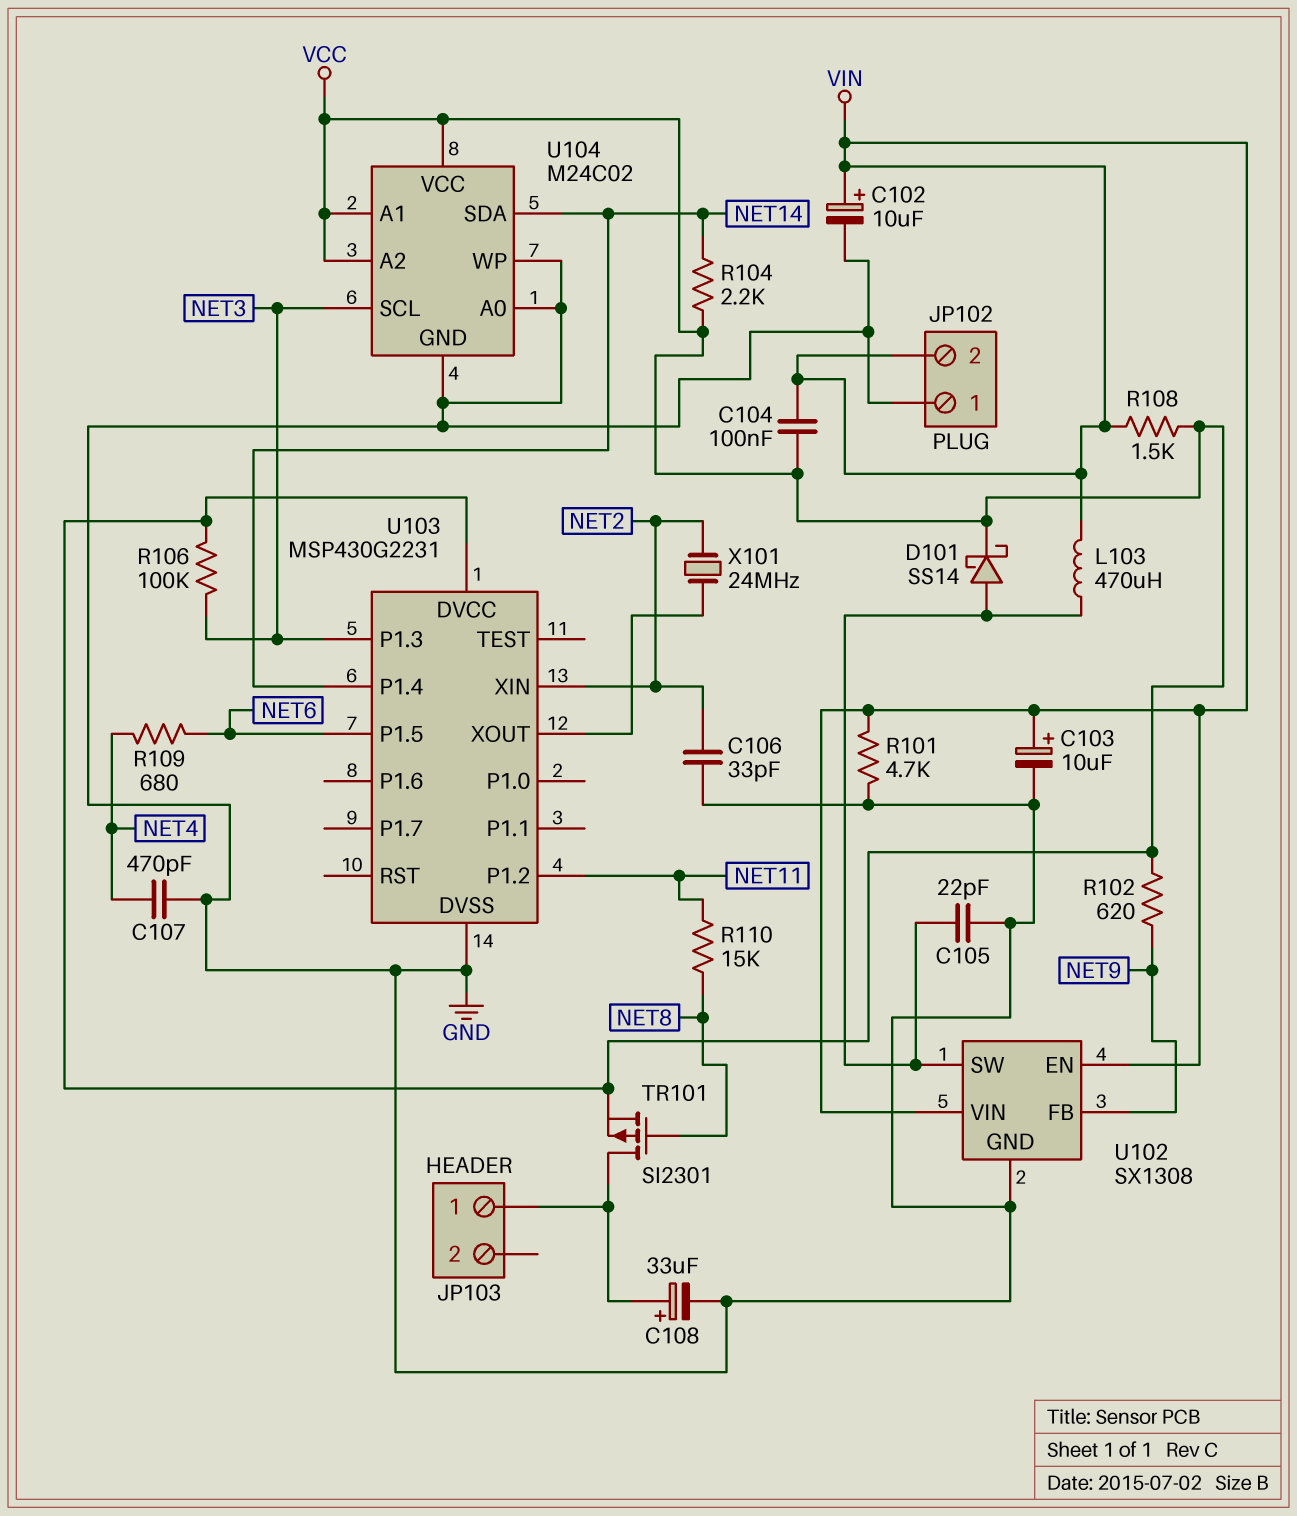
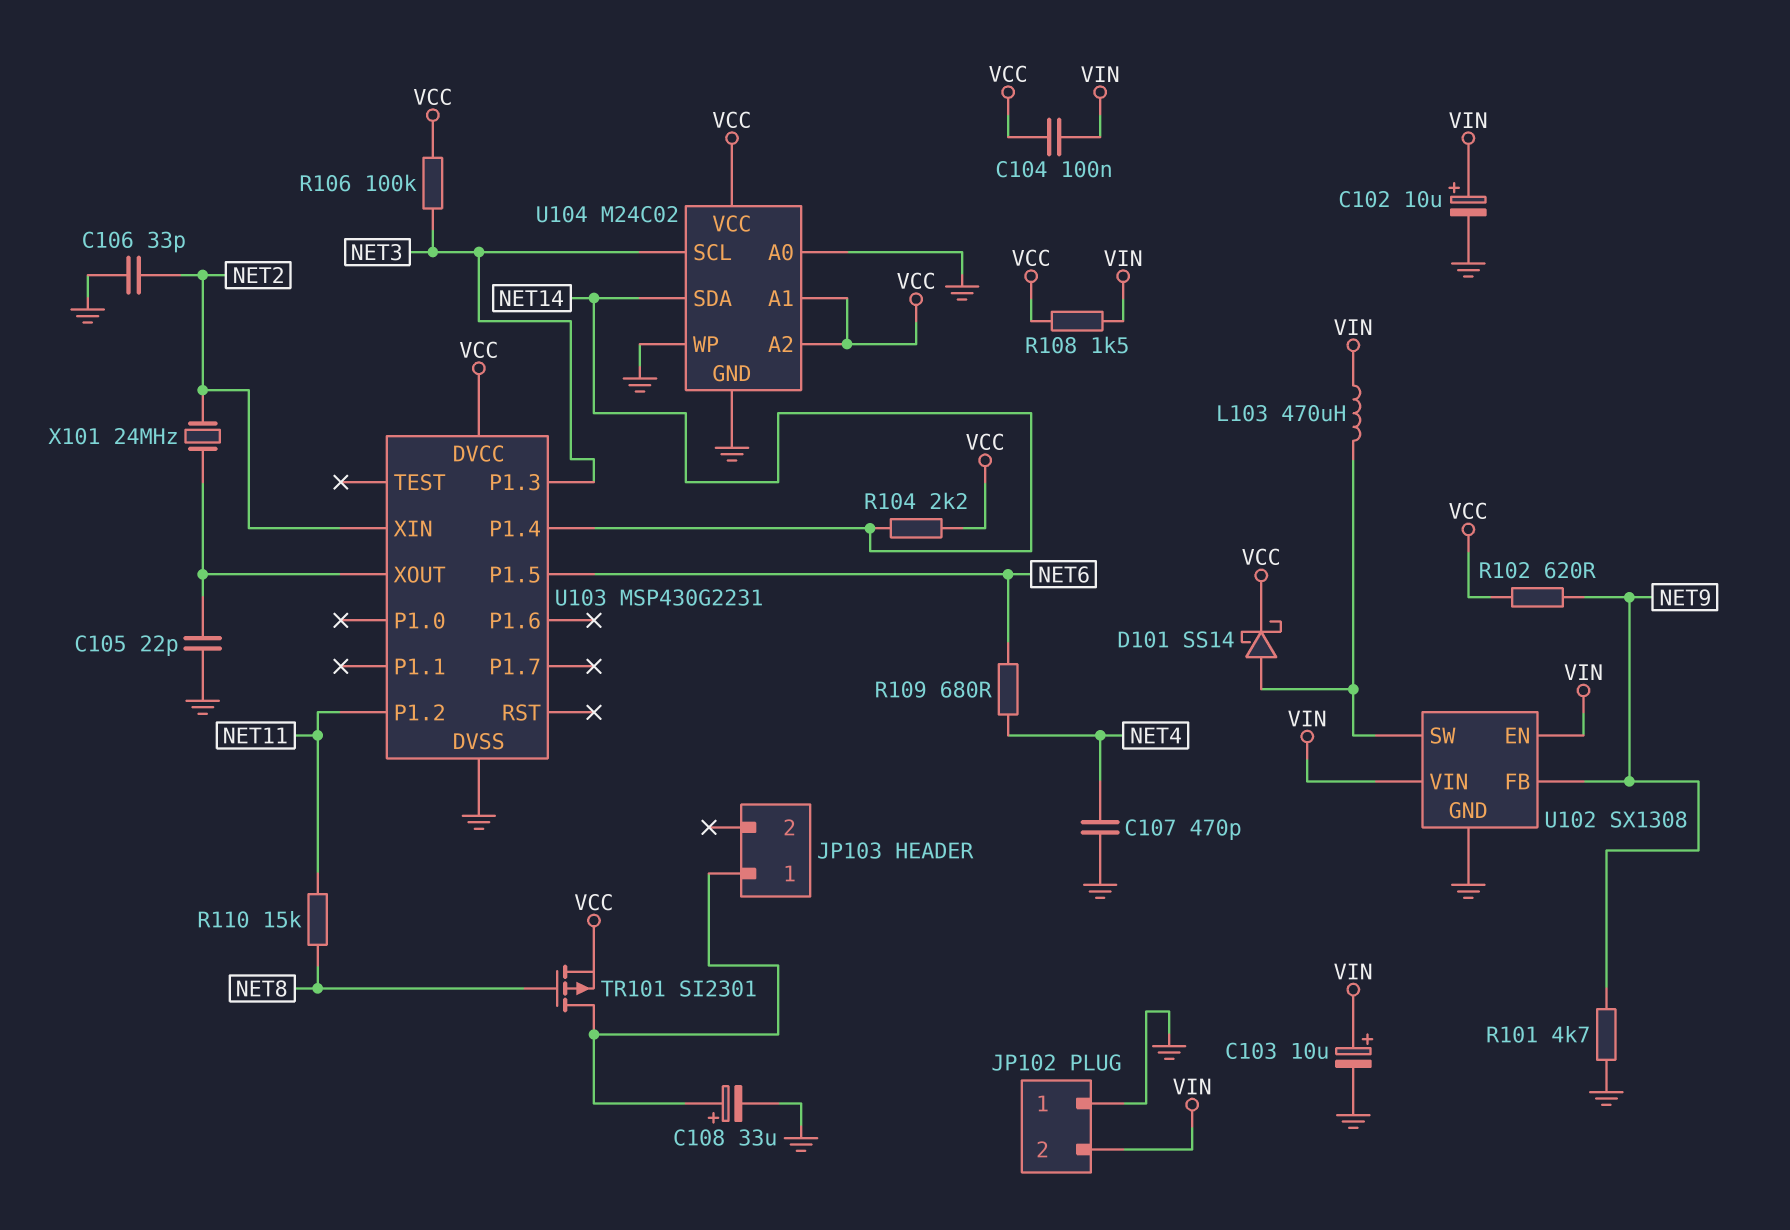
C105: 22pF (GND, U102/SW) -> 22pF (GND, U103/XOUT)
R101: 4.7k (GND, VIN) -> 4.7k (GND, NET9)

